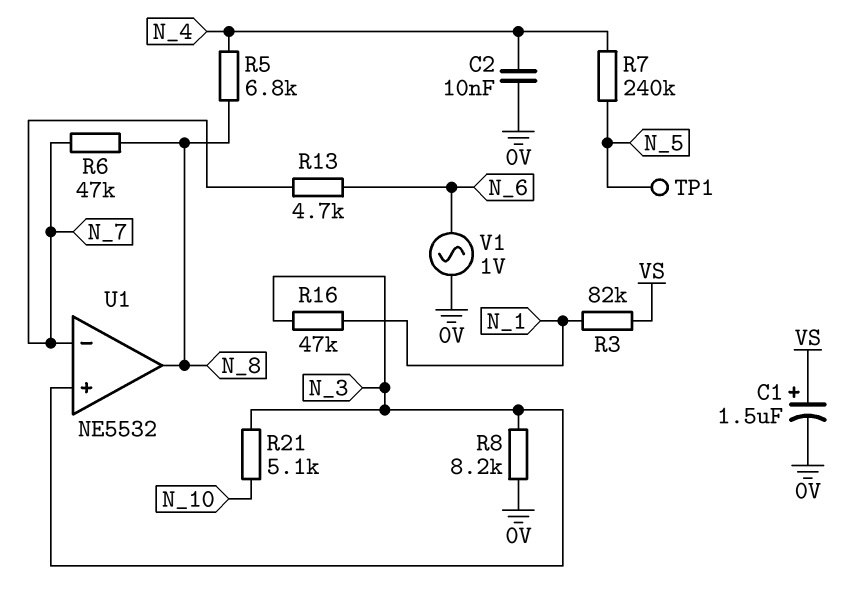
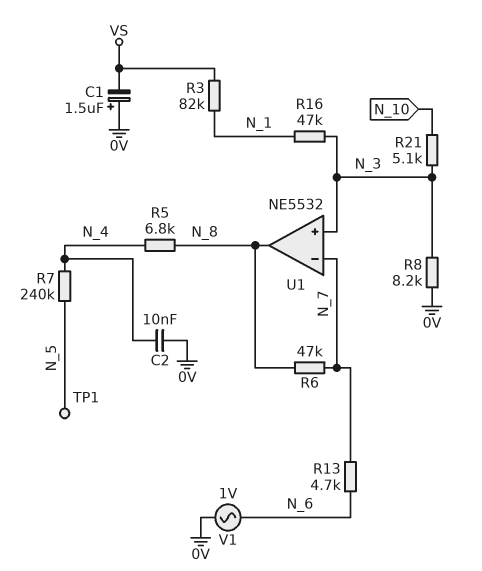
C1: 1.5uF (plus VS, minus 0V) -> 1.5uF (plus 0V, minus VS)

